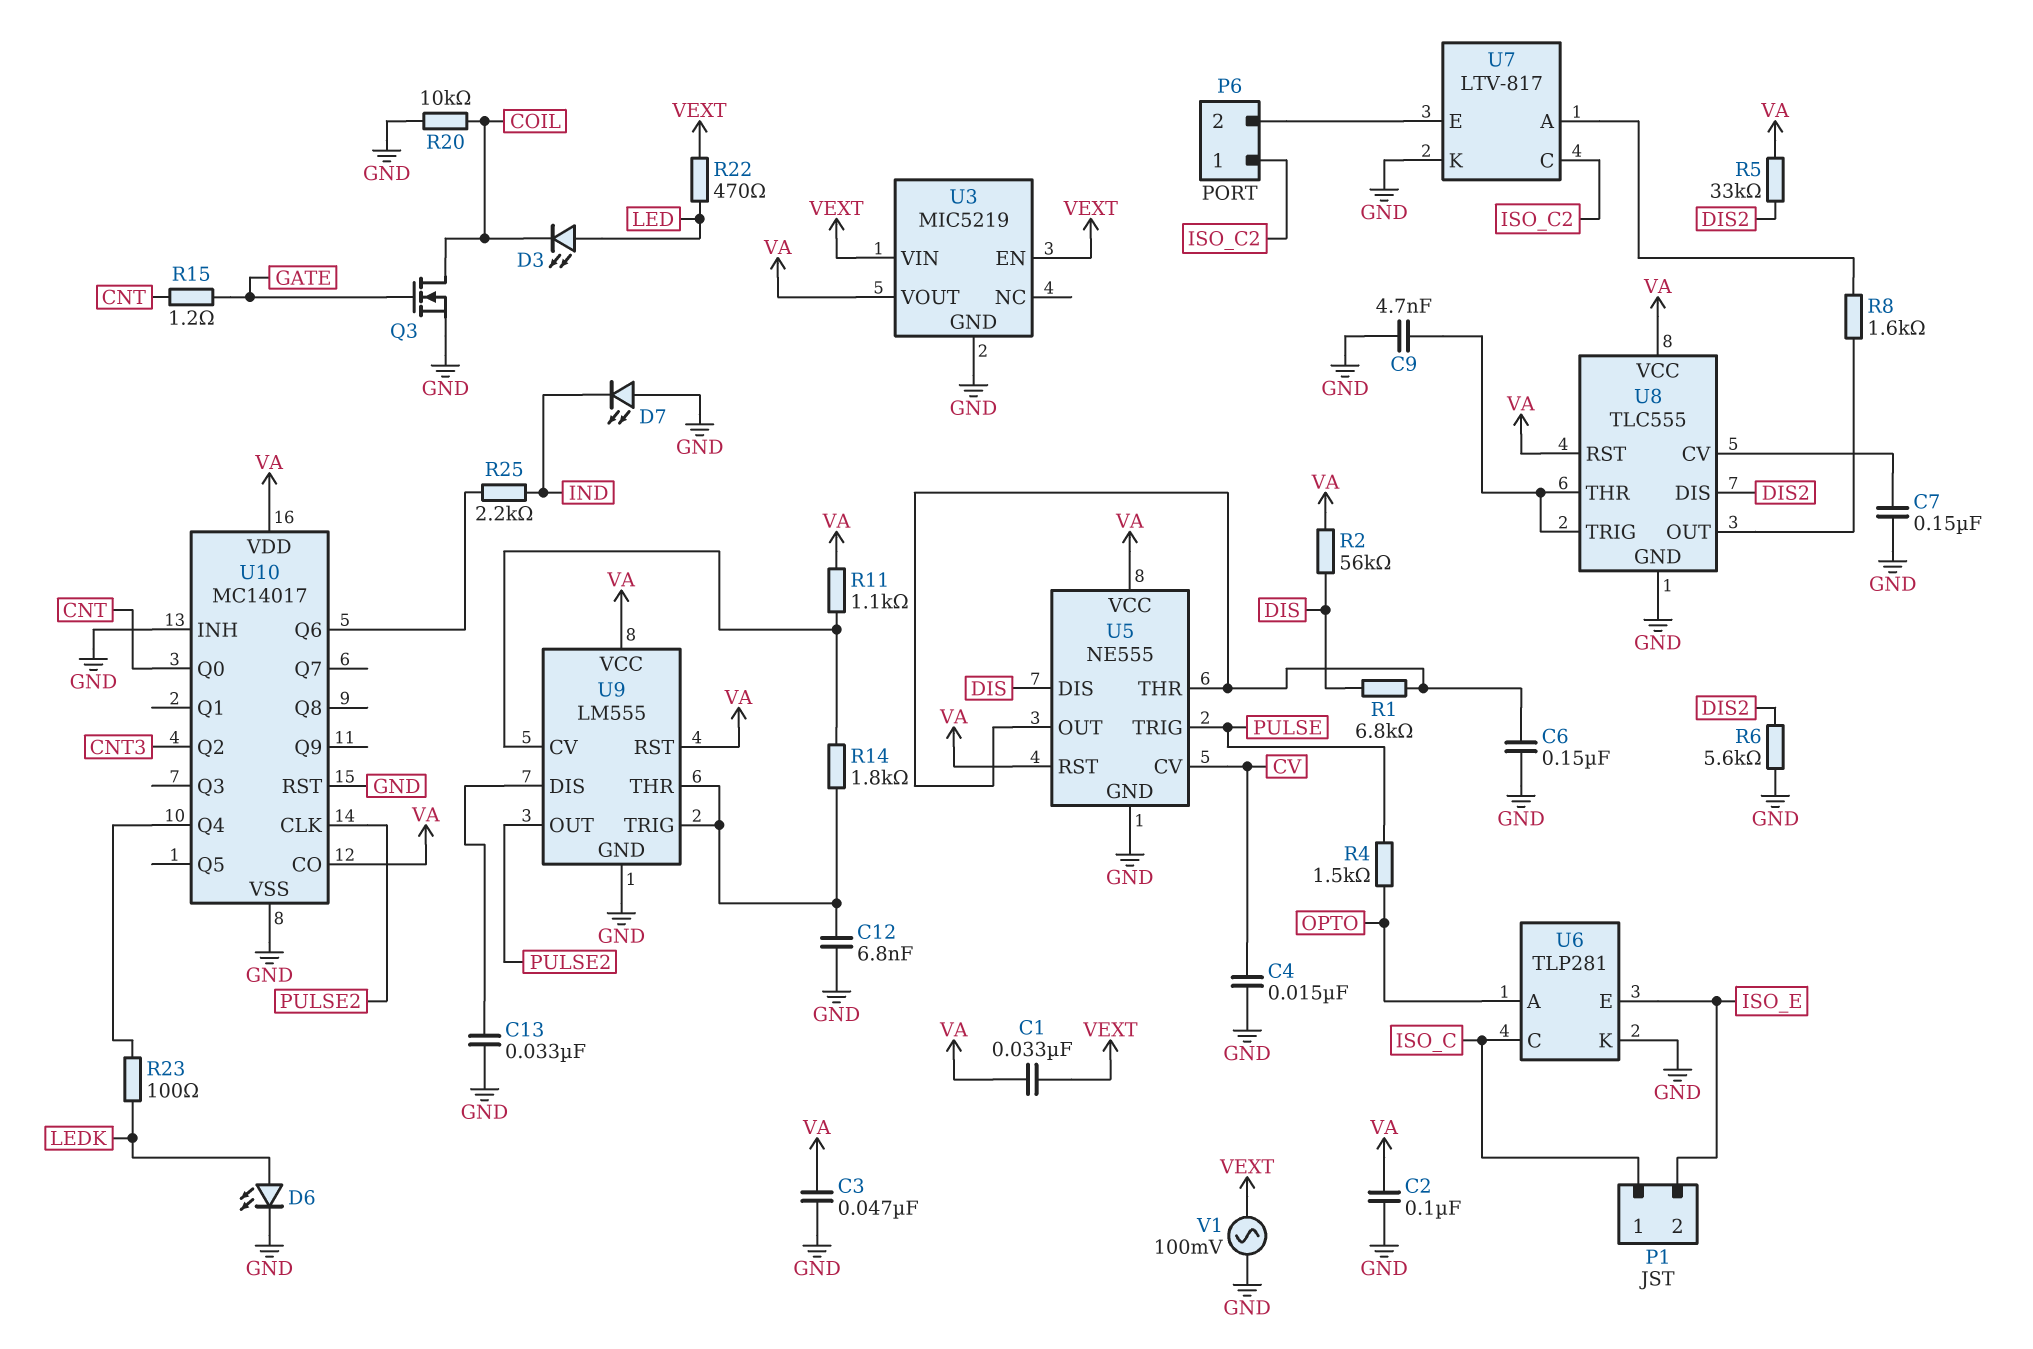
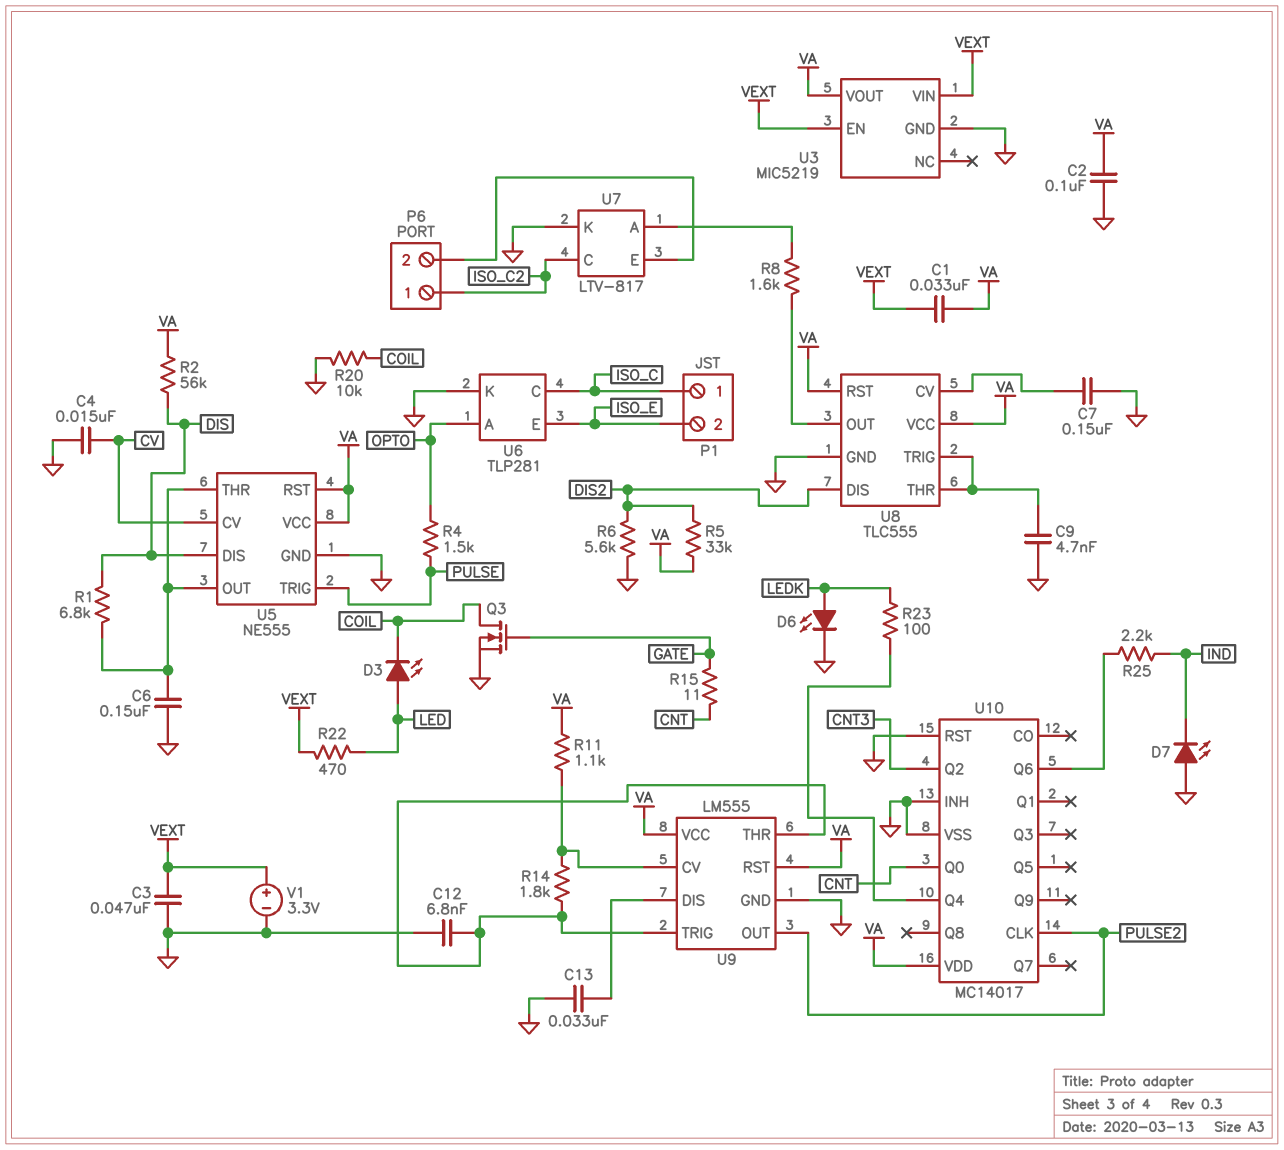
C3: 47nF (GND, VA) -> 47nF (GND, VEXT)
R15: 1.2 (CNT, GATE) -> 11 (CNT, GATE)
U10 pin CO: VA -> none
V1: AC 100mV (GND, VEXT) -> 3.3V (plus VEXT, minus GND)

